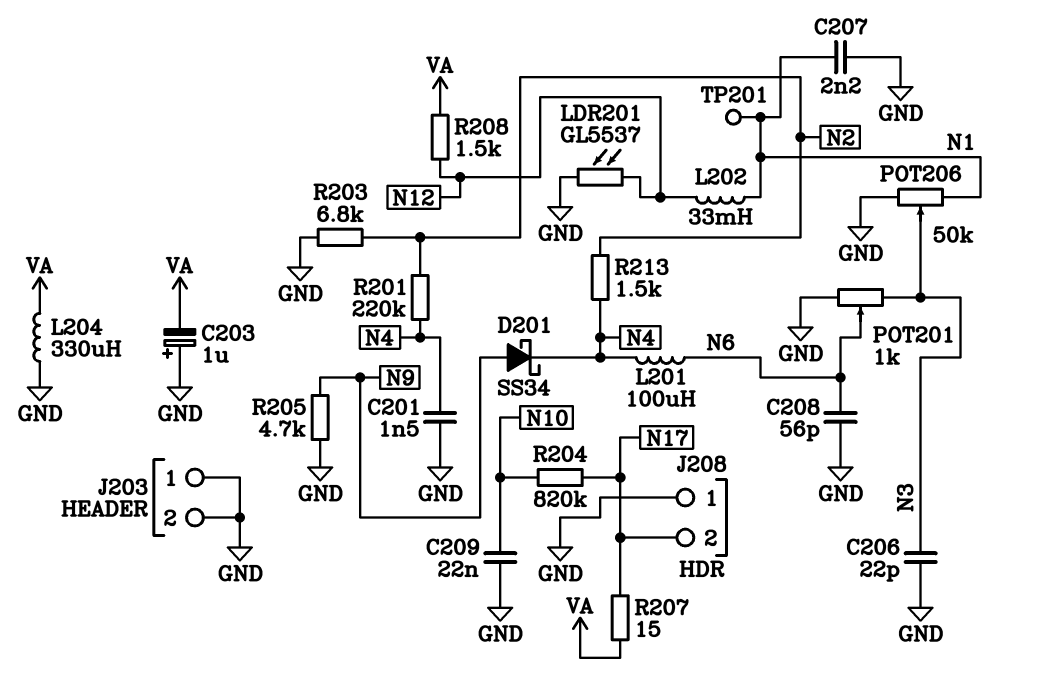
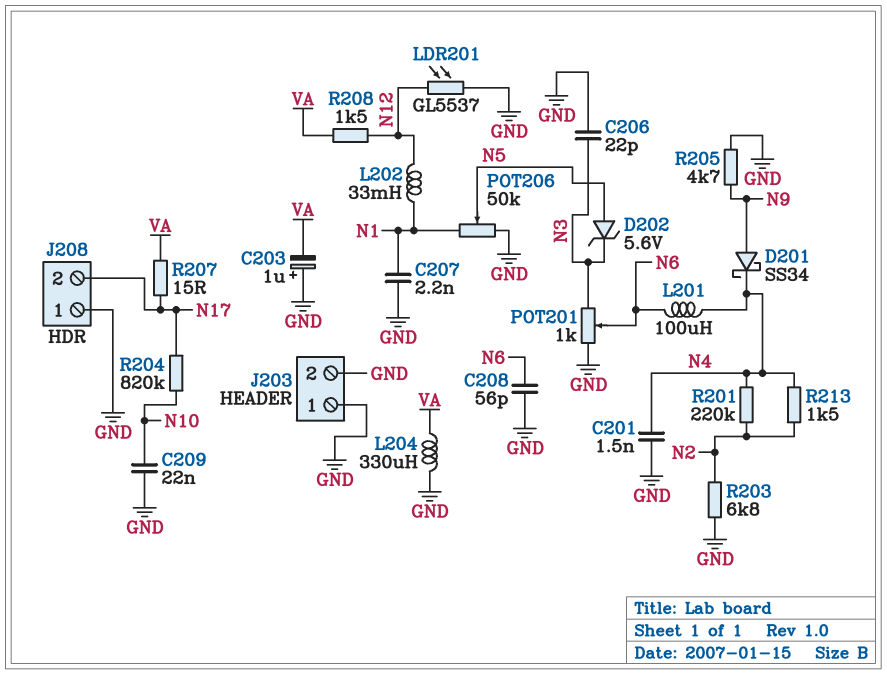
D202: none -> zener 5.6V (A N5, K N3)
POT206: 50k (GND, N1, wiper N3) -> 50k (GND, N1, wiper N5)
TP201: test point (N1) -> none

